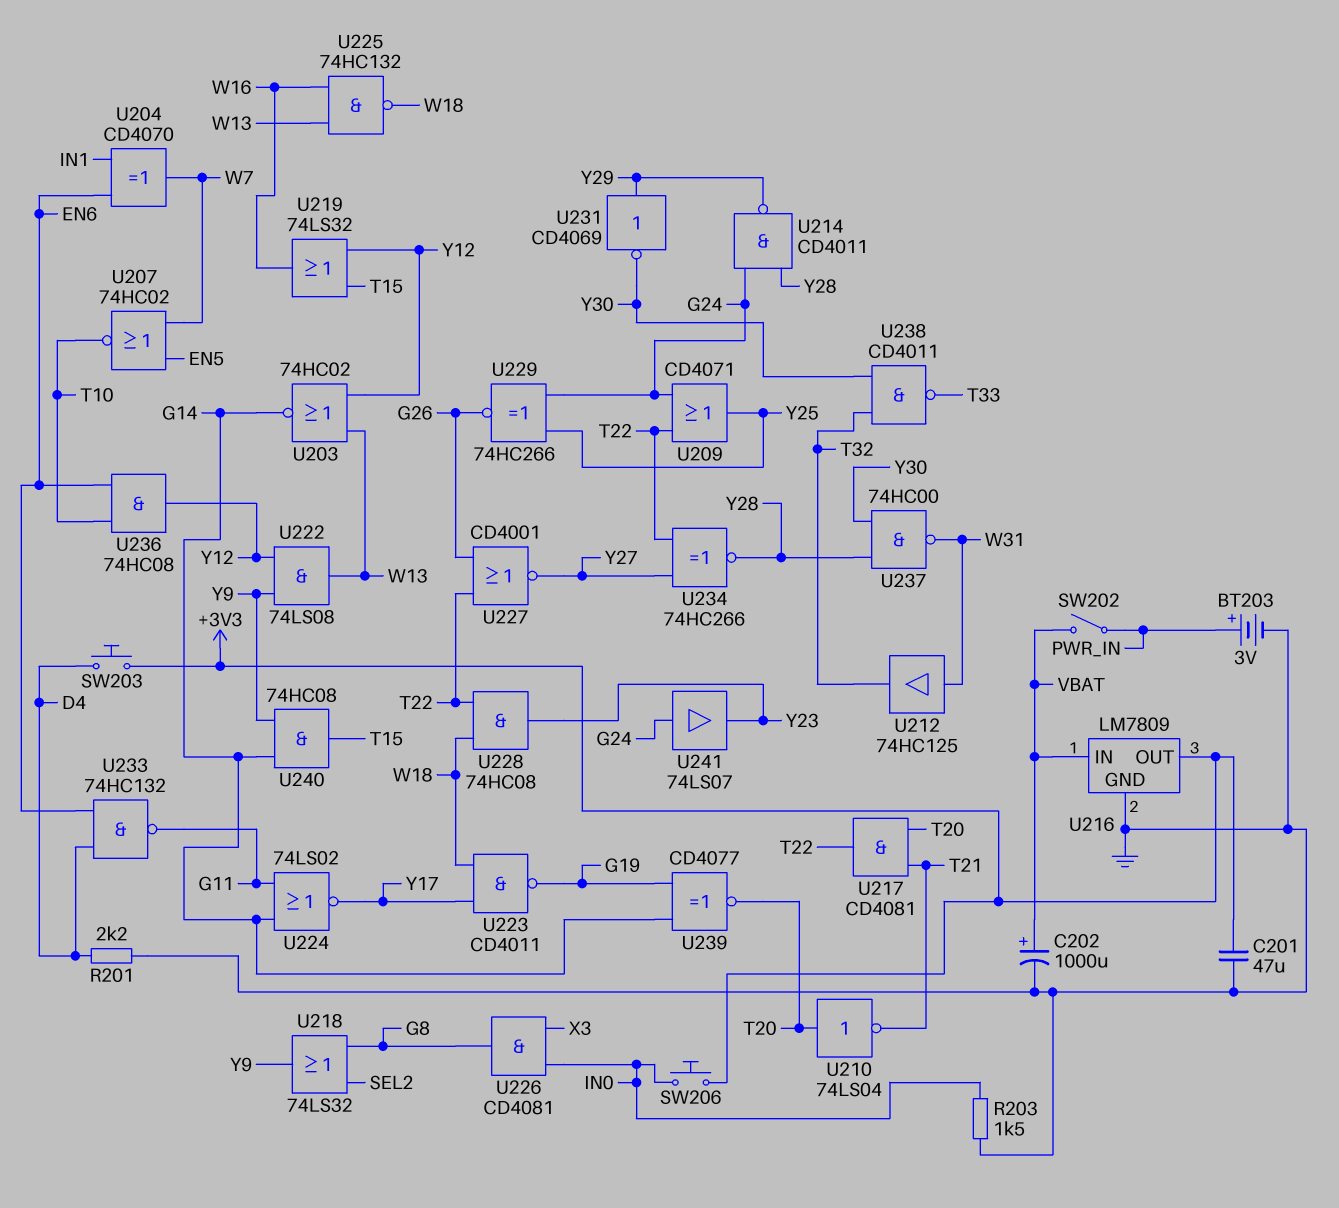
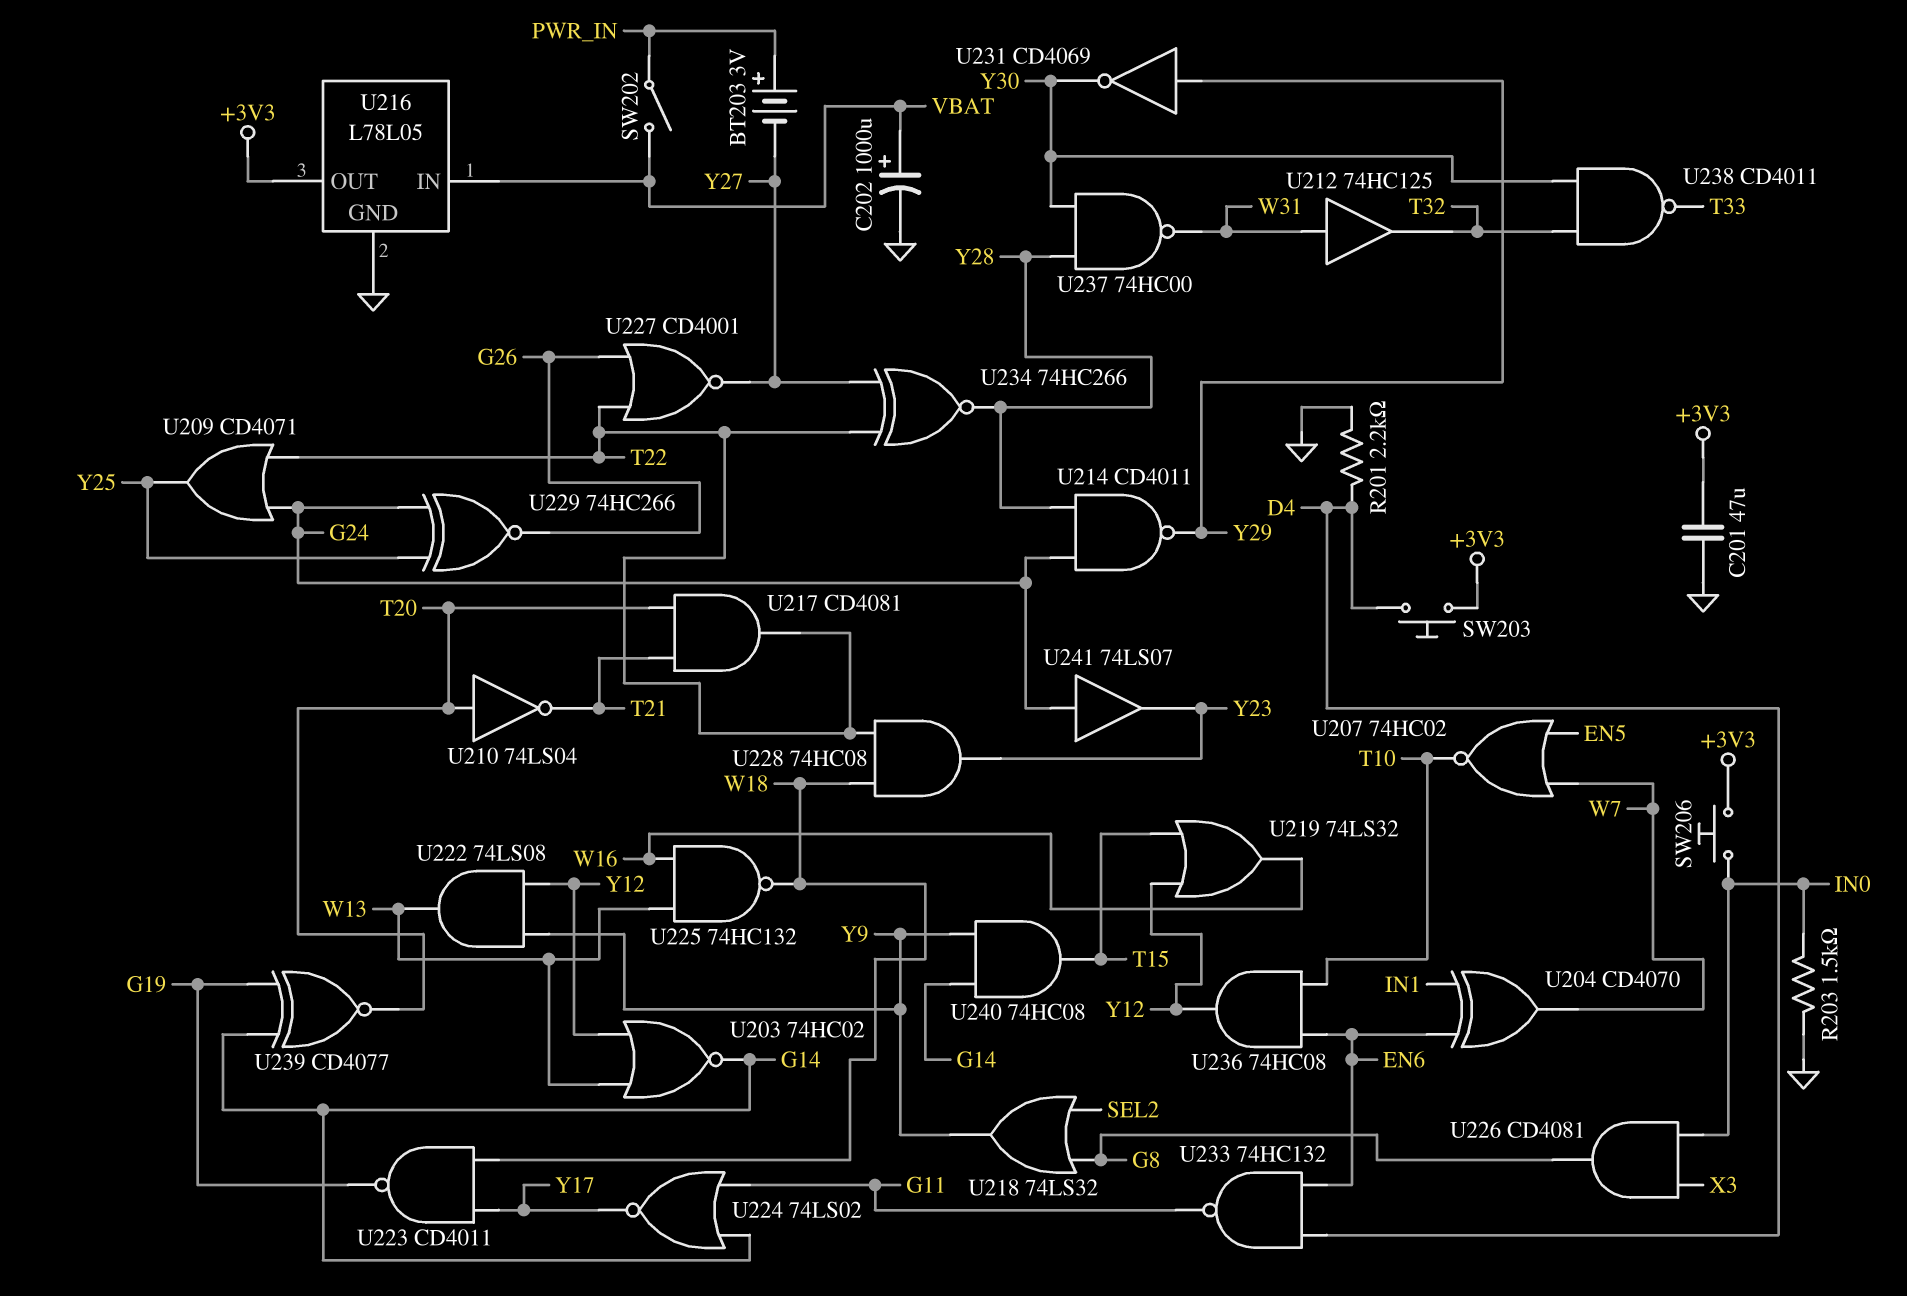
BT203: 3V (plus PWR_IN, minus GND) -> 3V (plus PWR_IN, minus Y27)
U216: LM7809 -> L78L05

